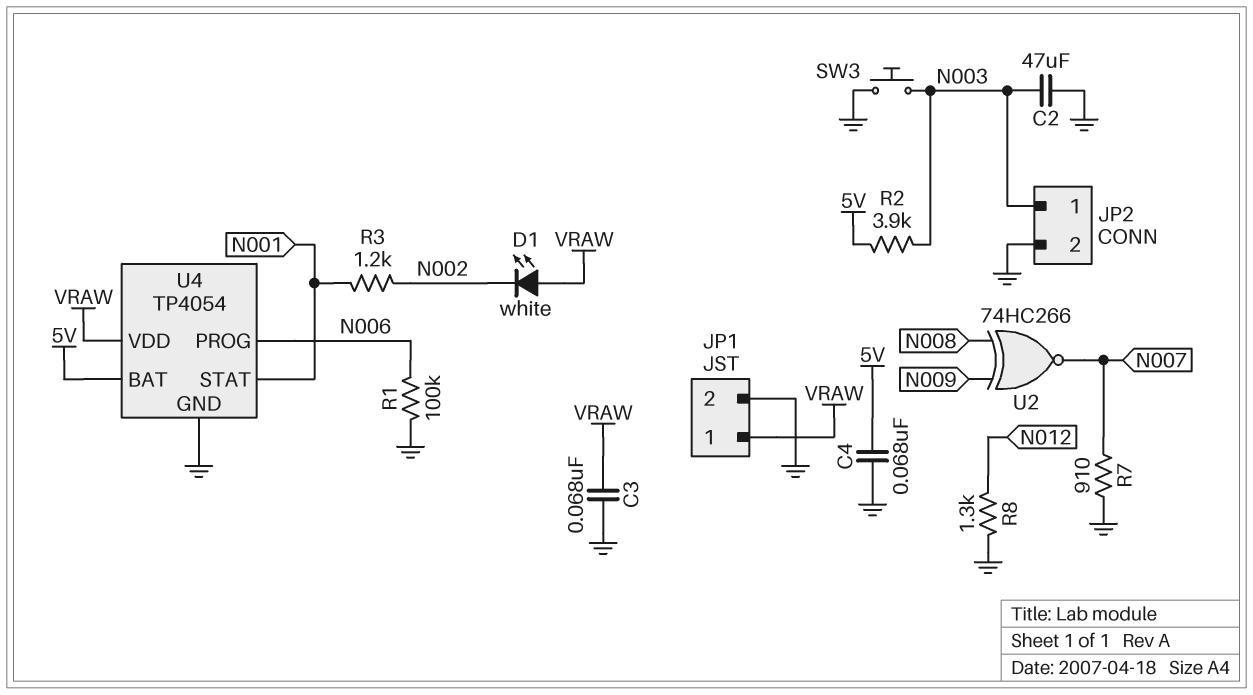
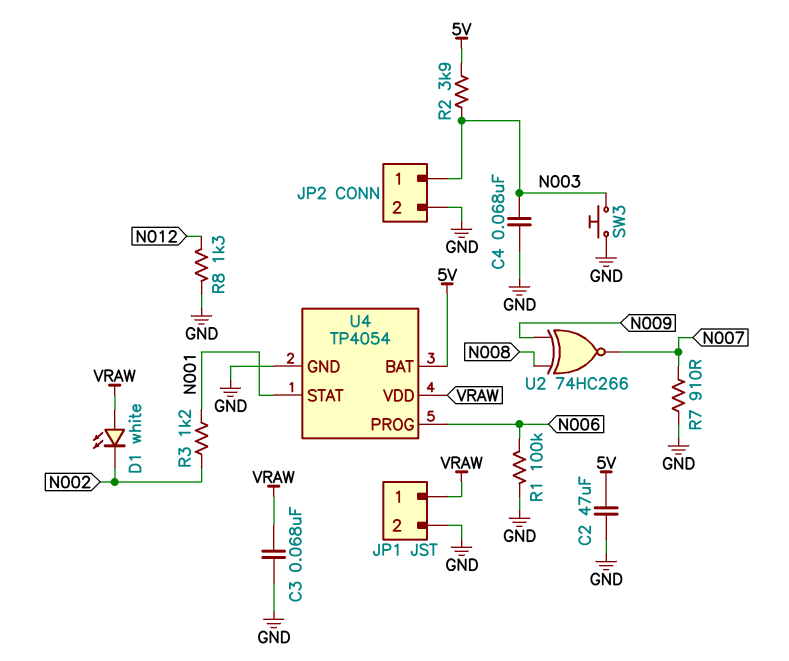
C2: 47uF (GND, N003) -> 47uF (5V, GND)
C4: 68nF (5V, GND) -> 68nF (GND, N003)

